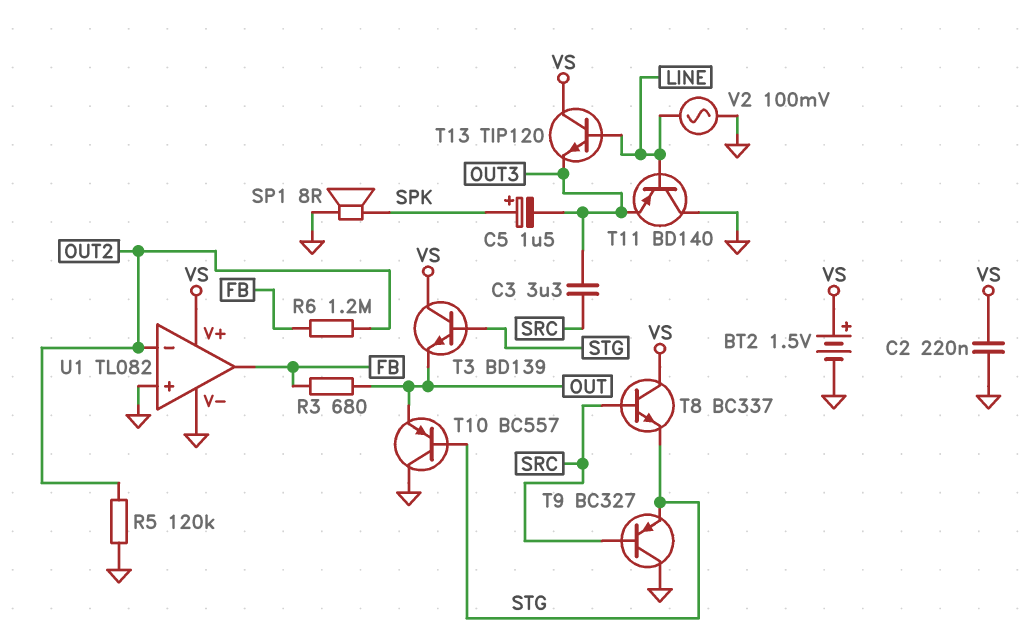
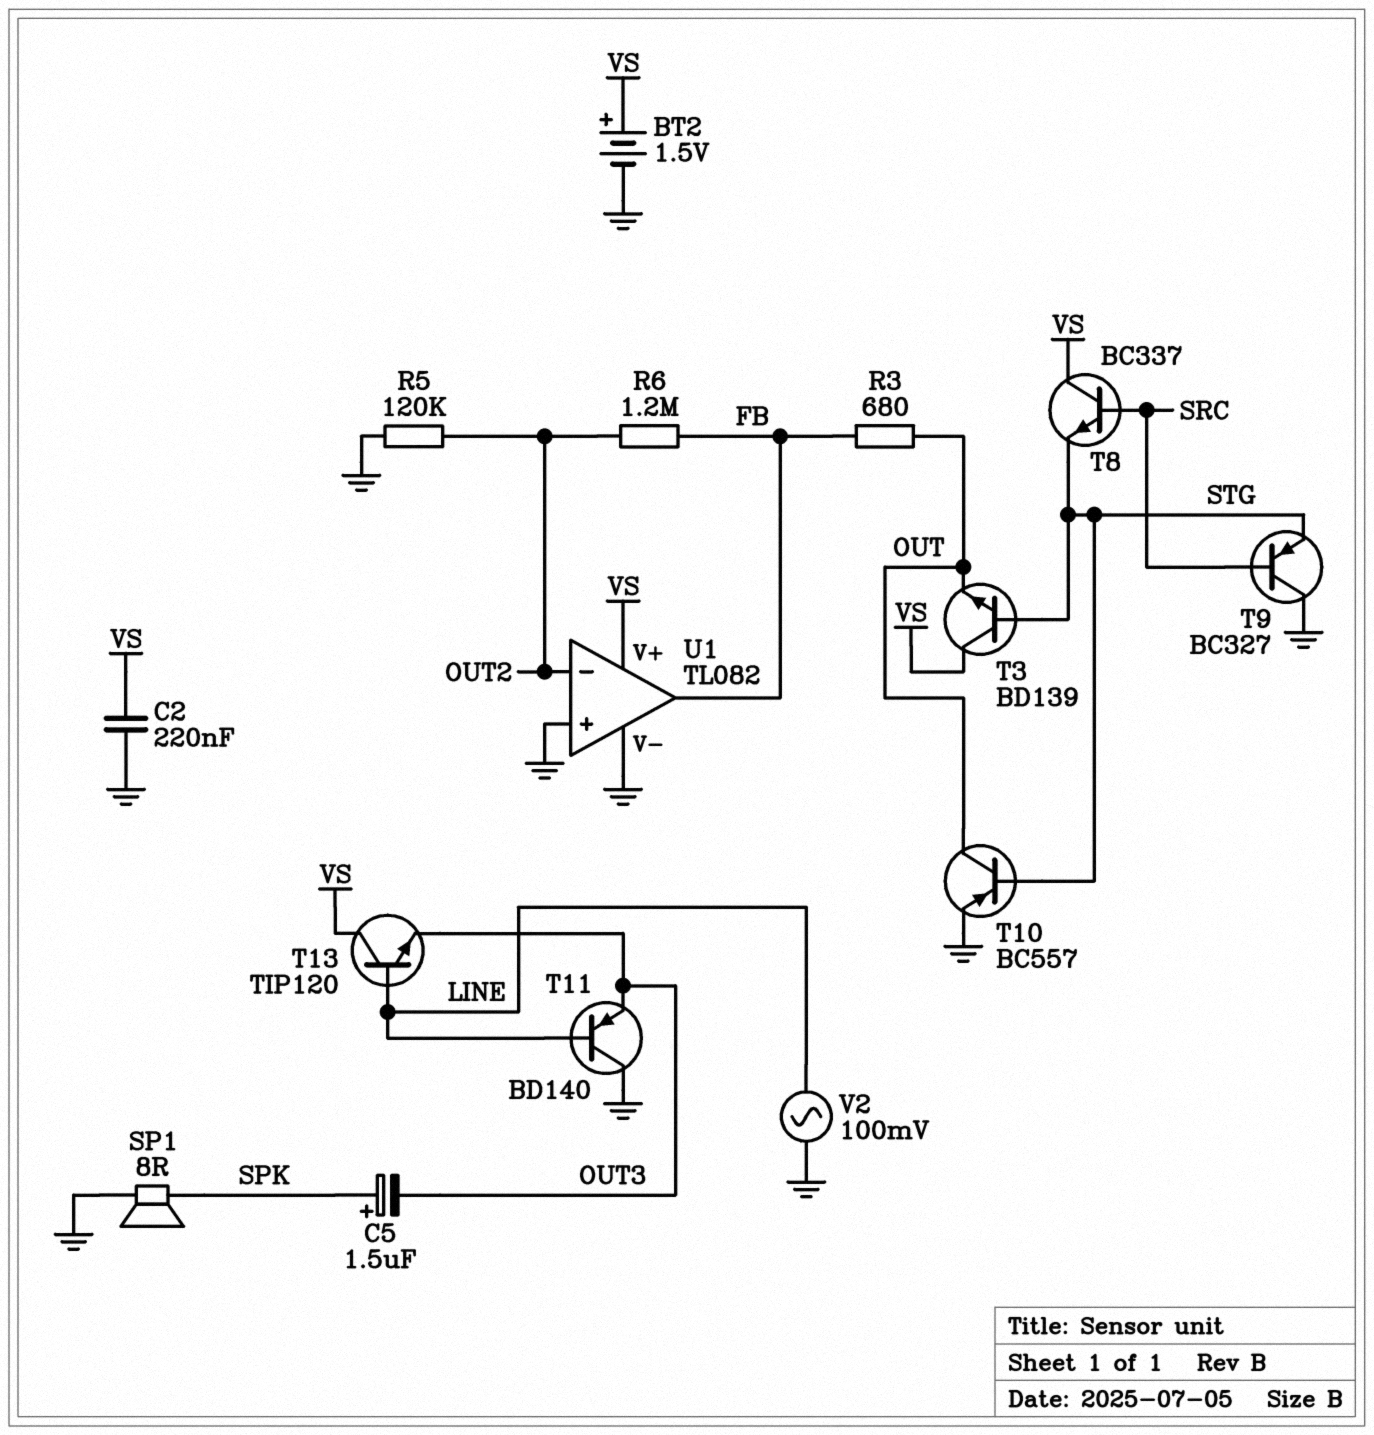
C3: 3.3uF (OUT3, SRC) -> none
T10: PNP BC557 (B STG, C GND, E OUT) -> PNP BC557 (B STG, C OUT, E GND)

